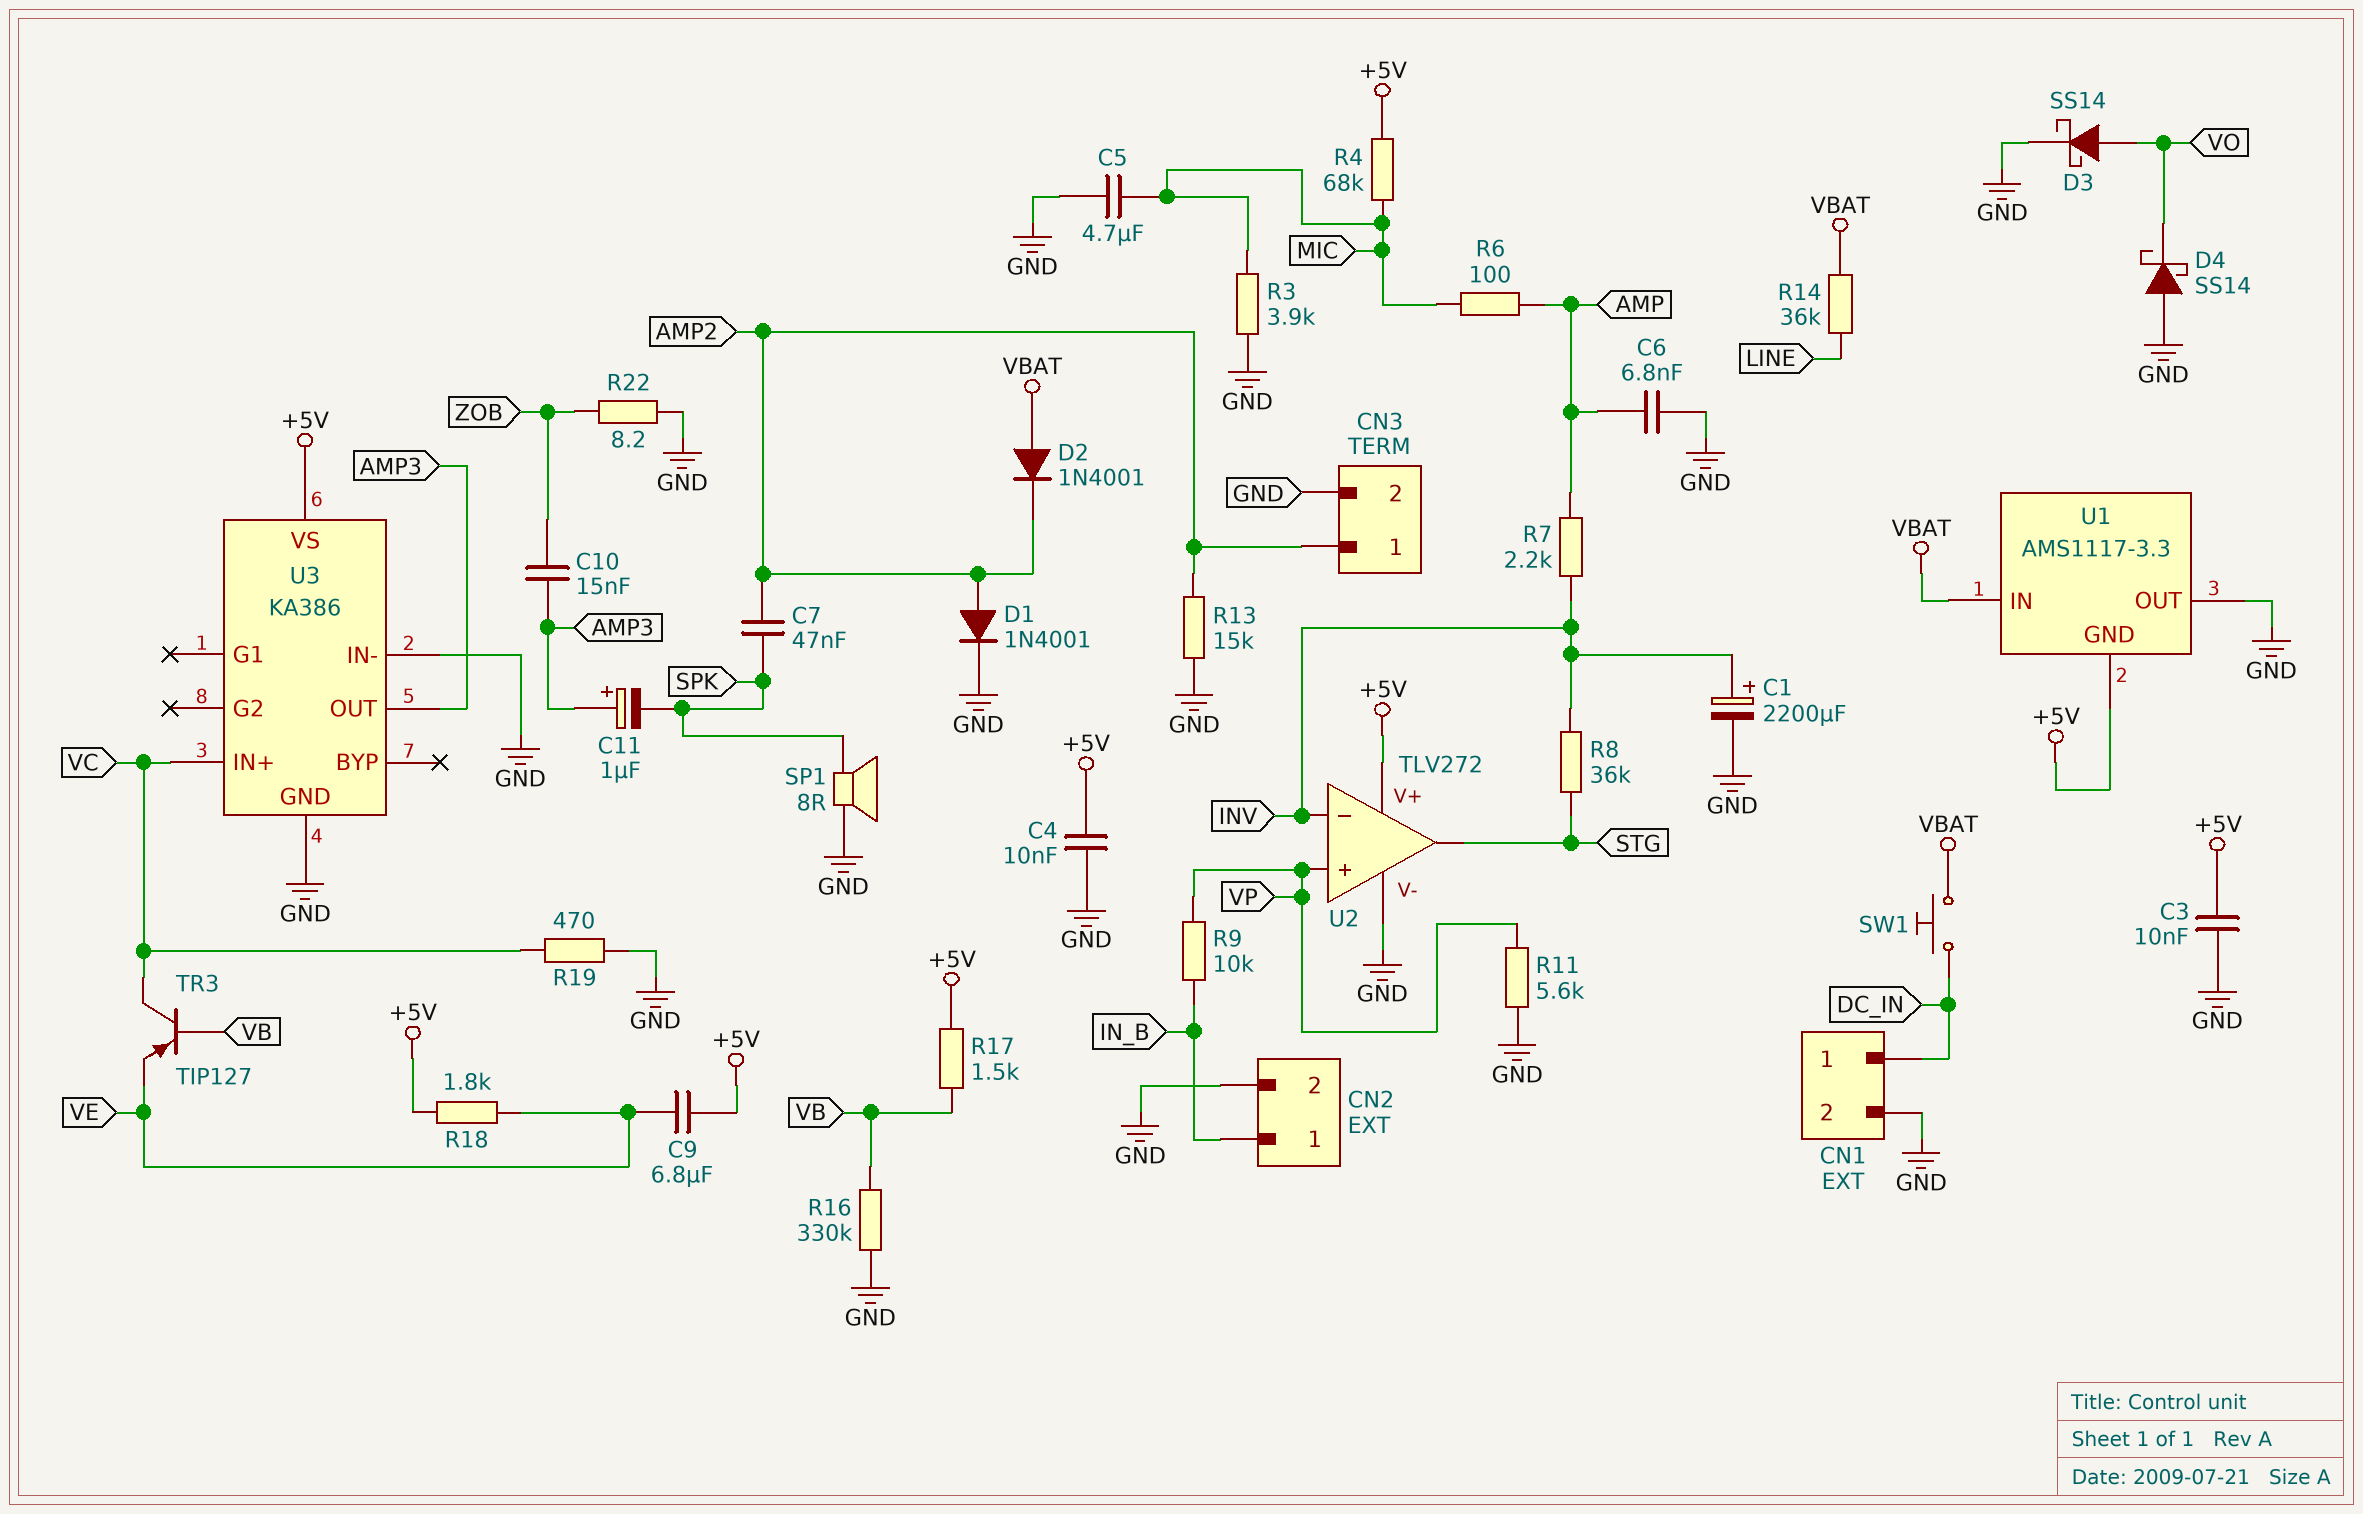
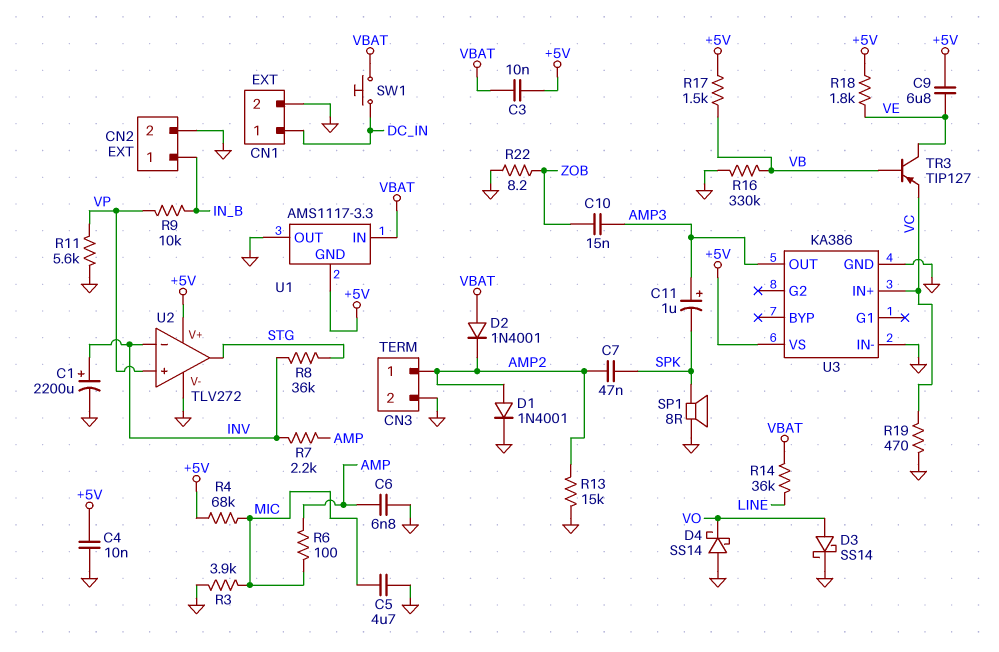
C3: 10nF (+5V, GND) -> 10nF (+5V, VBAT)
TR3: PNP TIP127 (B VB, C VC, E VE) -> PNP TIP127 (B VB, C VE, E VC)

